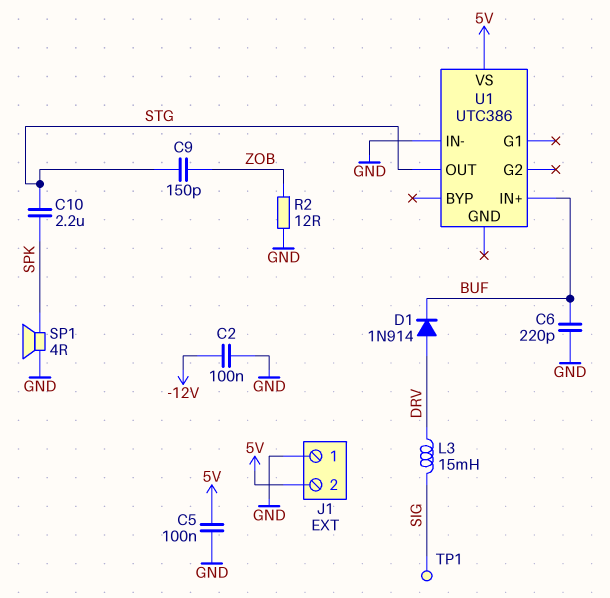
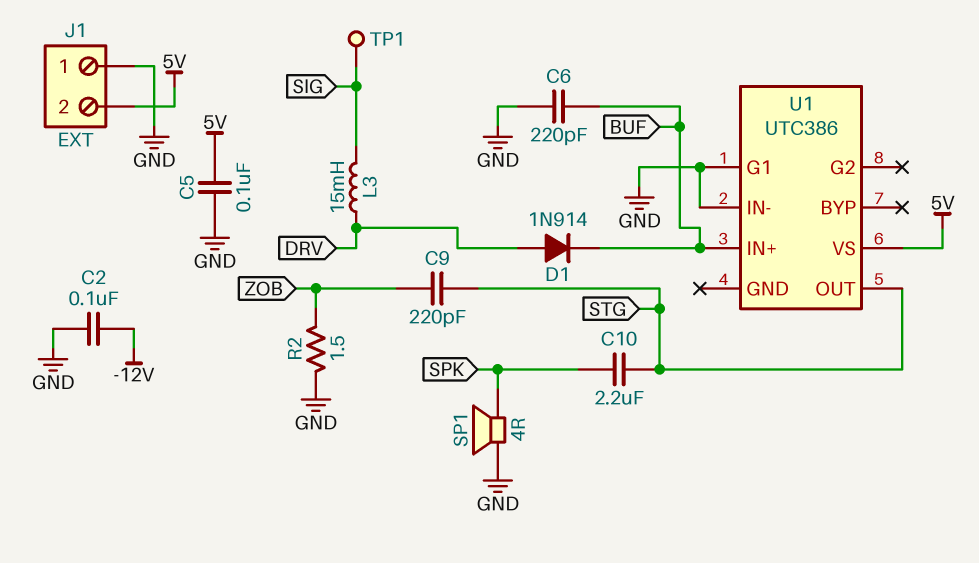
C9: 150pF (STG, ZOB) -> 220pF (STG, ZOB)
R2: 12 (GND, ZOB) -> 1.5 (GND, ZOB)
U1 pin G1: none -> GND

